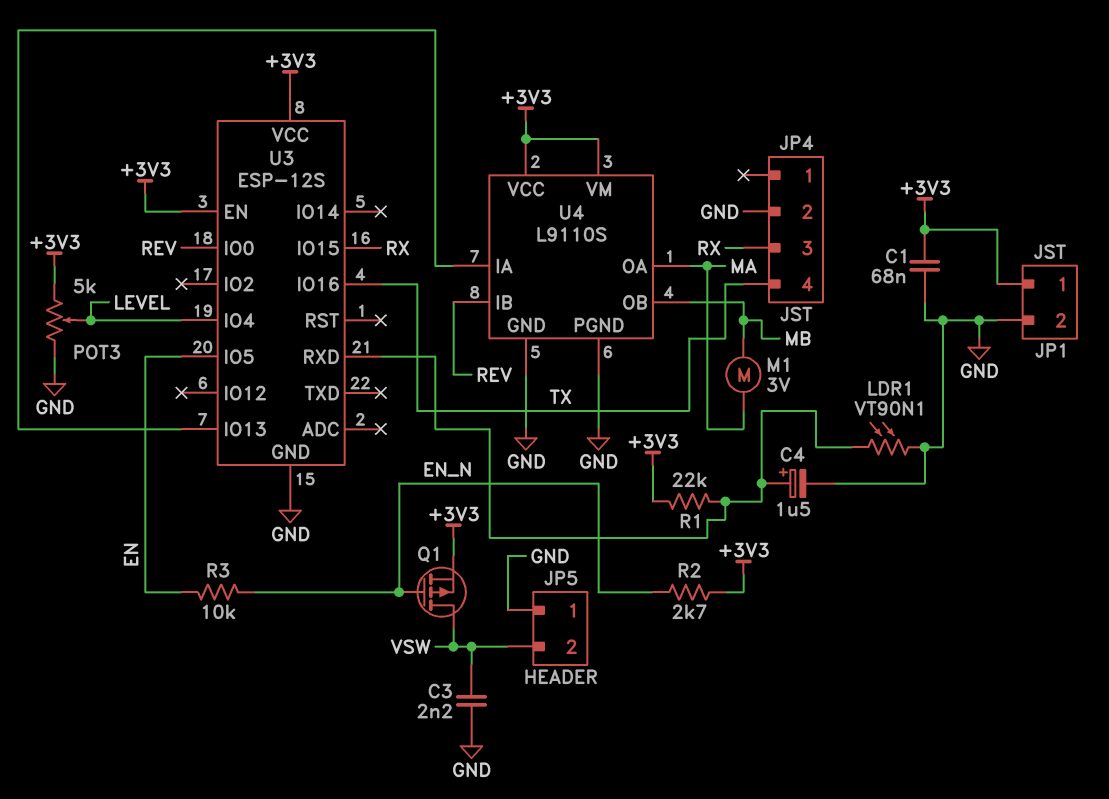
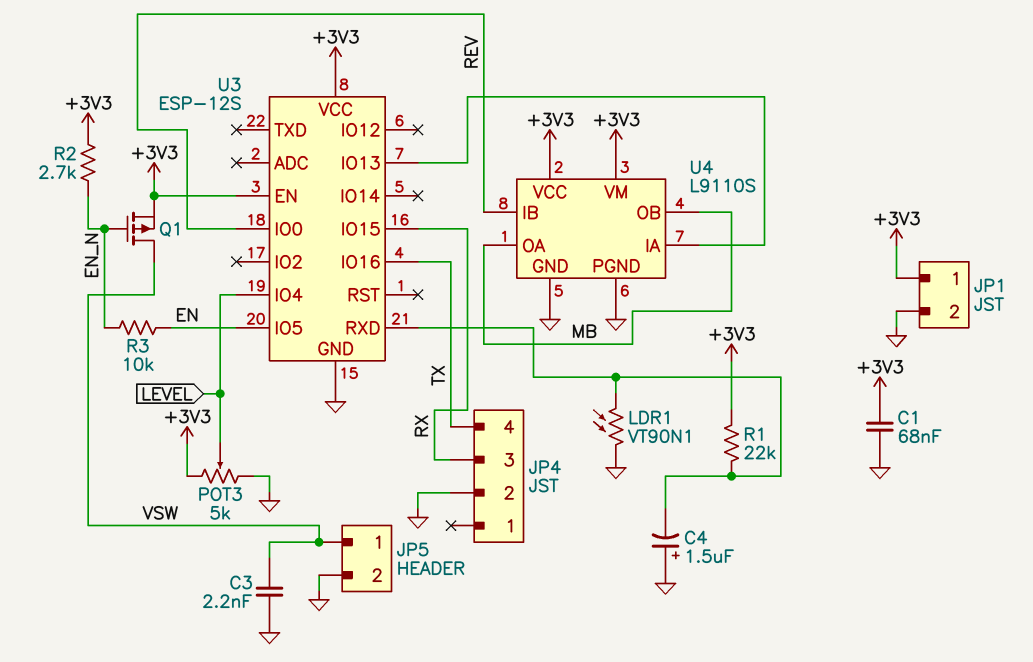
C4: 1.5uF (plus U3/RXD, minus GND) -> 1.5uF (plus GND, minus U3/RXD)
JP5 pin 1: GND -> VSW
JP5 pin 2: VSW -> GND
M1: motor 3V (MA, MB) -> none
U4 pin OA: MA -> MB

